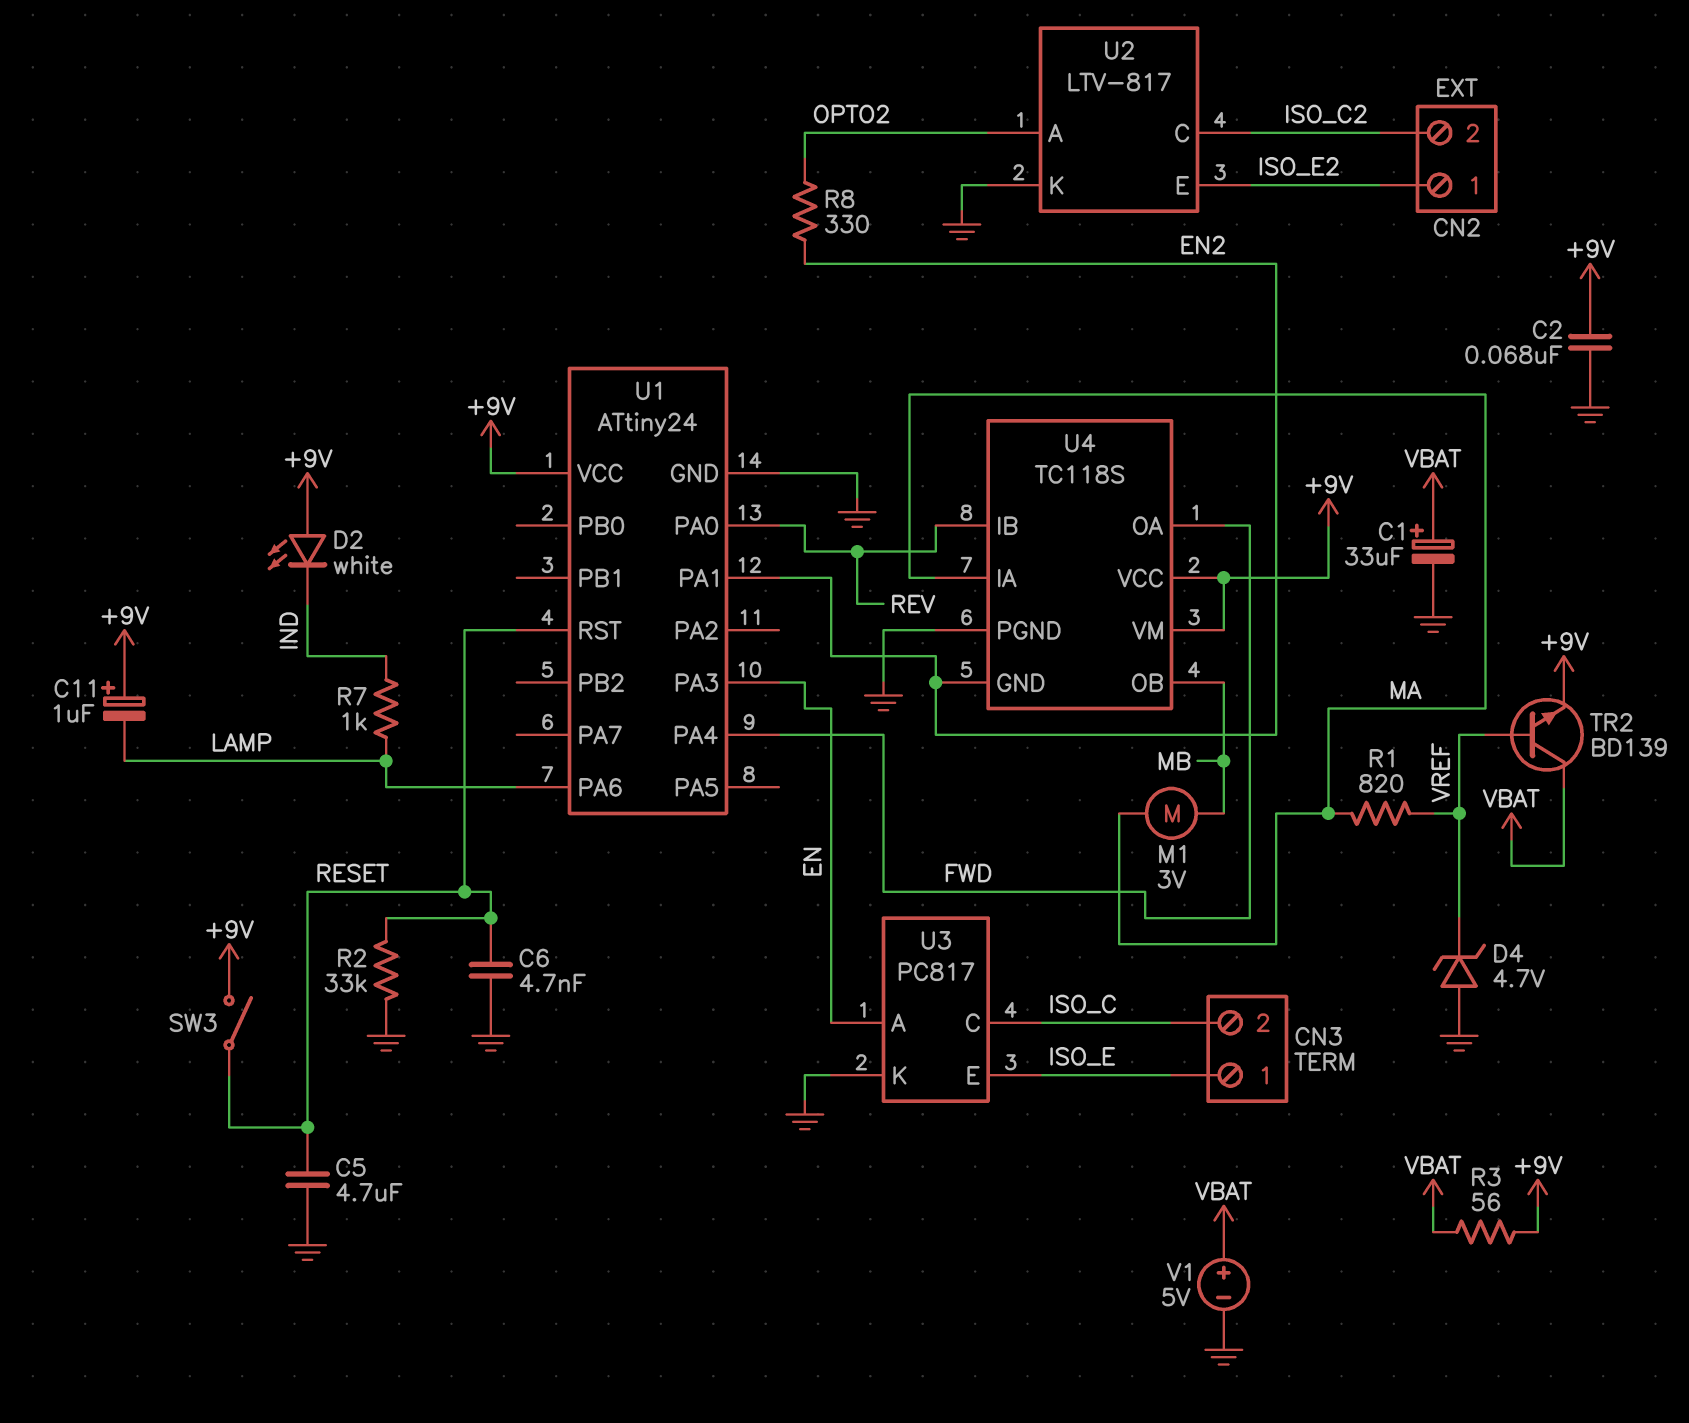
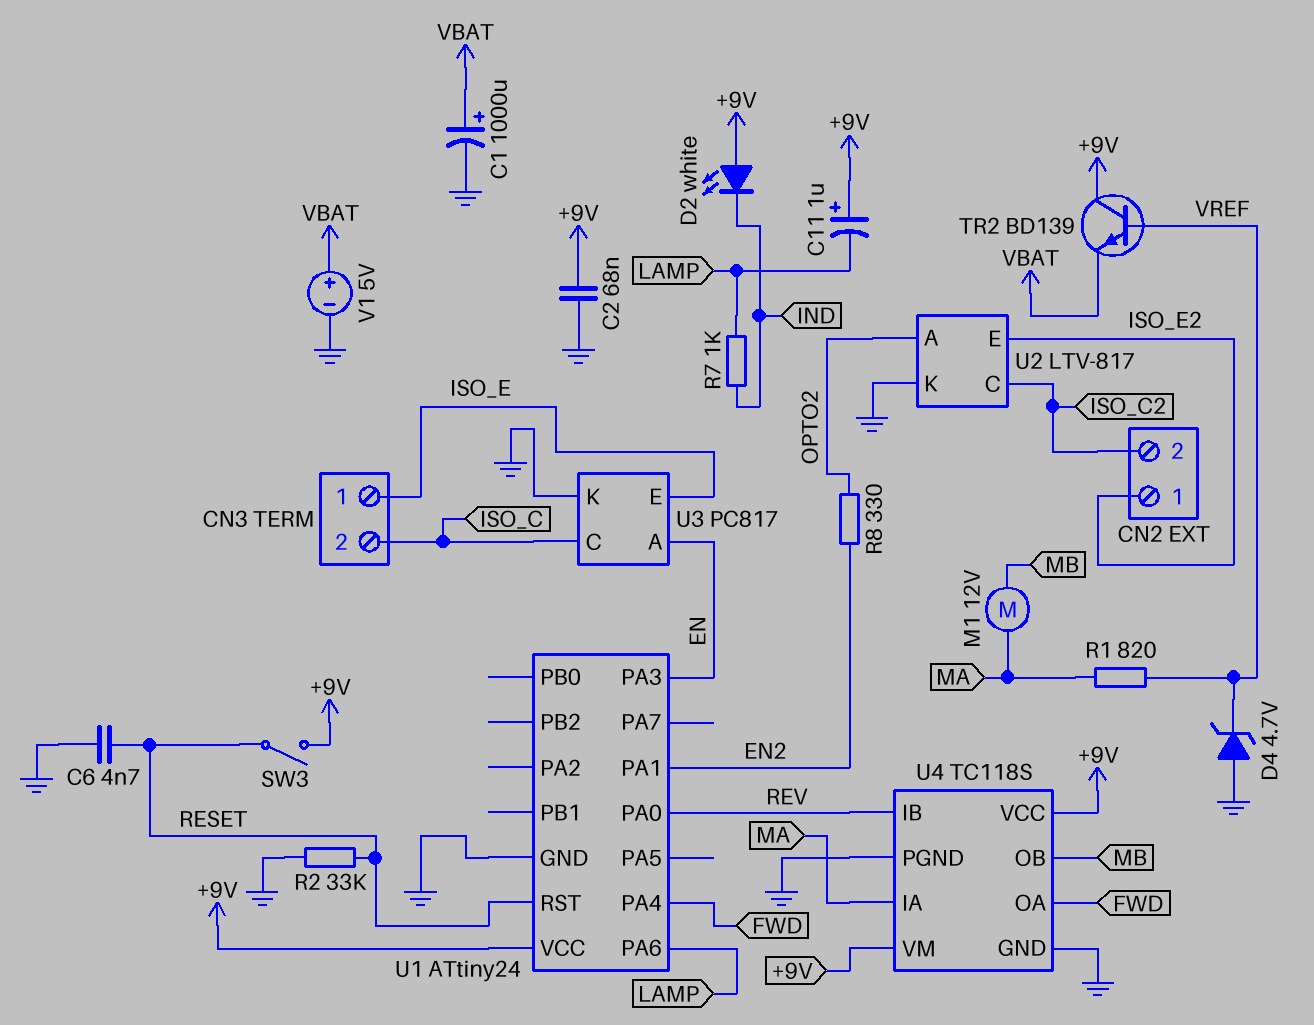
C1: 33uF (plus VBAT, minus GND) -> 1000uF (plus VBAT, minus GND)
C5: 4.7uF (GND, RESET) -> none
M1: motor 3V (MA, MB) -> motor 12V (MA, MB)
R3: 56 (+9V, VBAT) -> none
TR2: NPN BD139 (B VREF, C VBAT, E +9V) -> NPN BD139 (B VREF, C +9V, E VBAT)
U4 pin GND: EN2 -> GND

